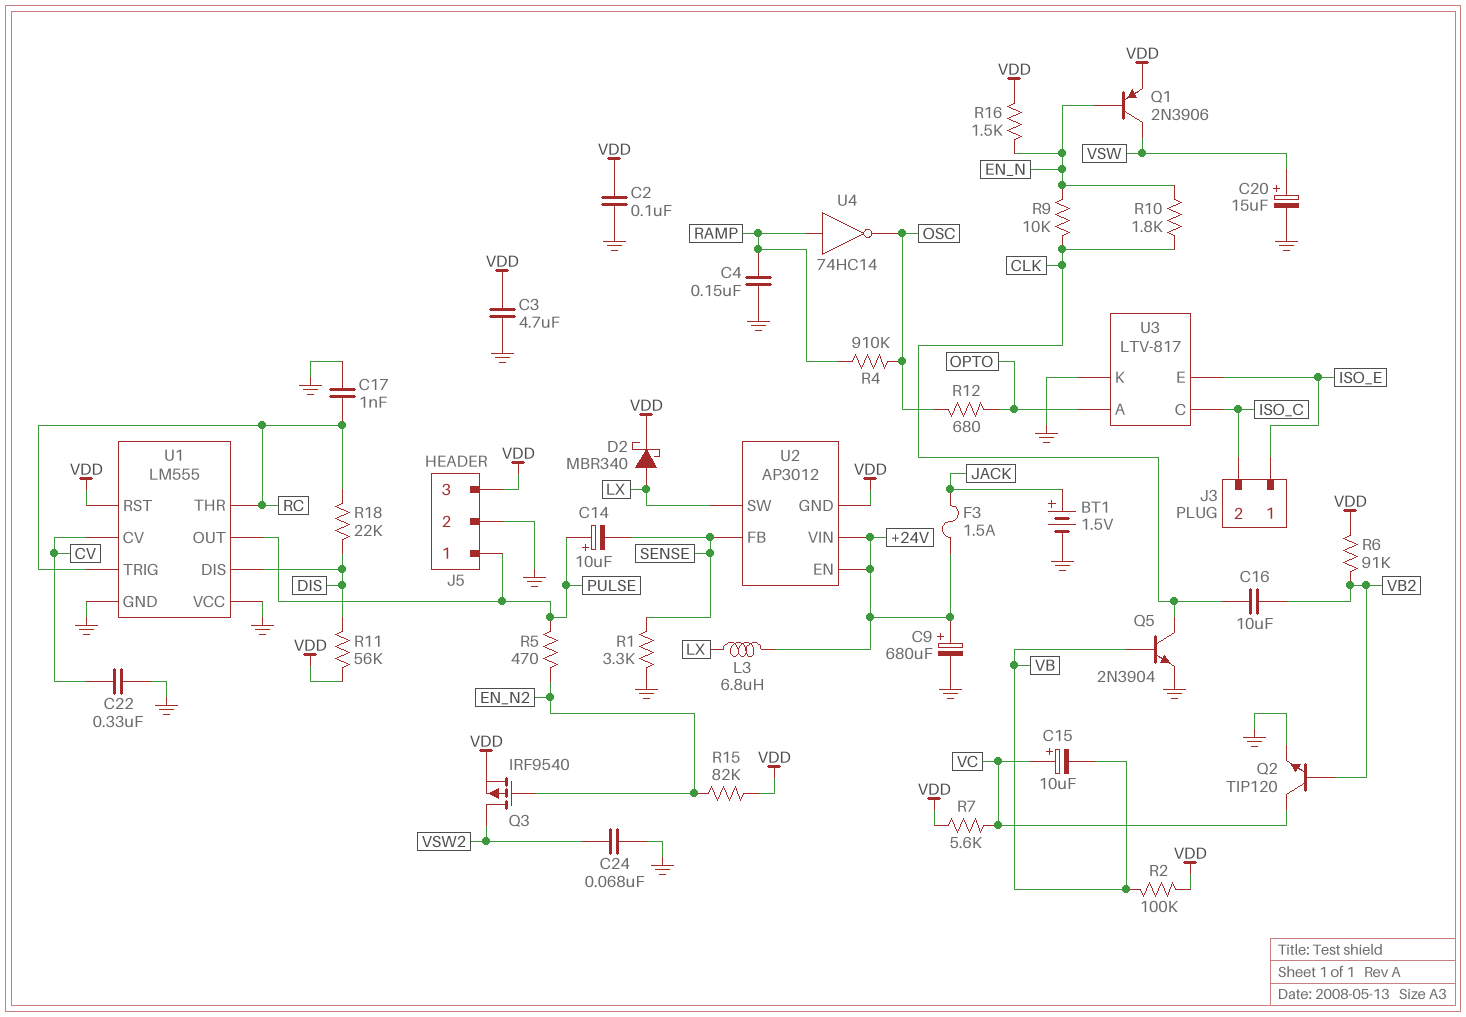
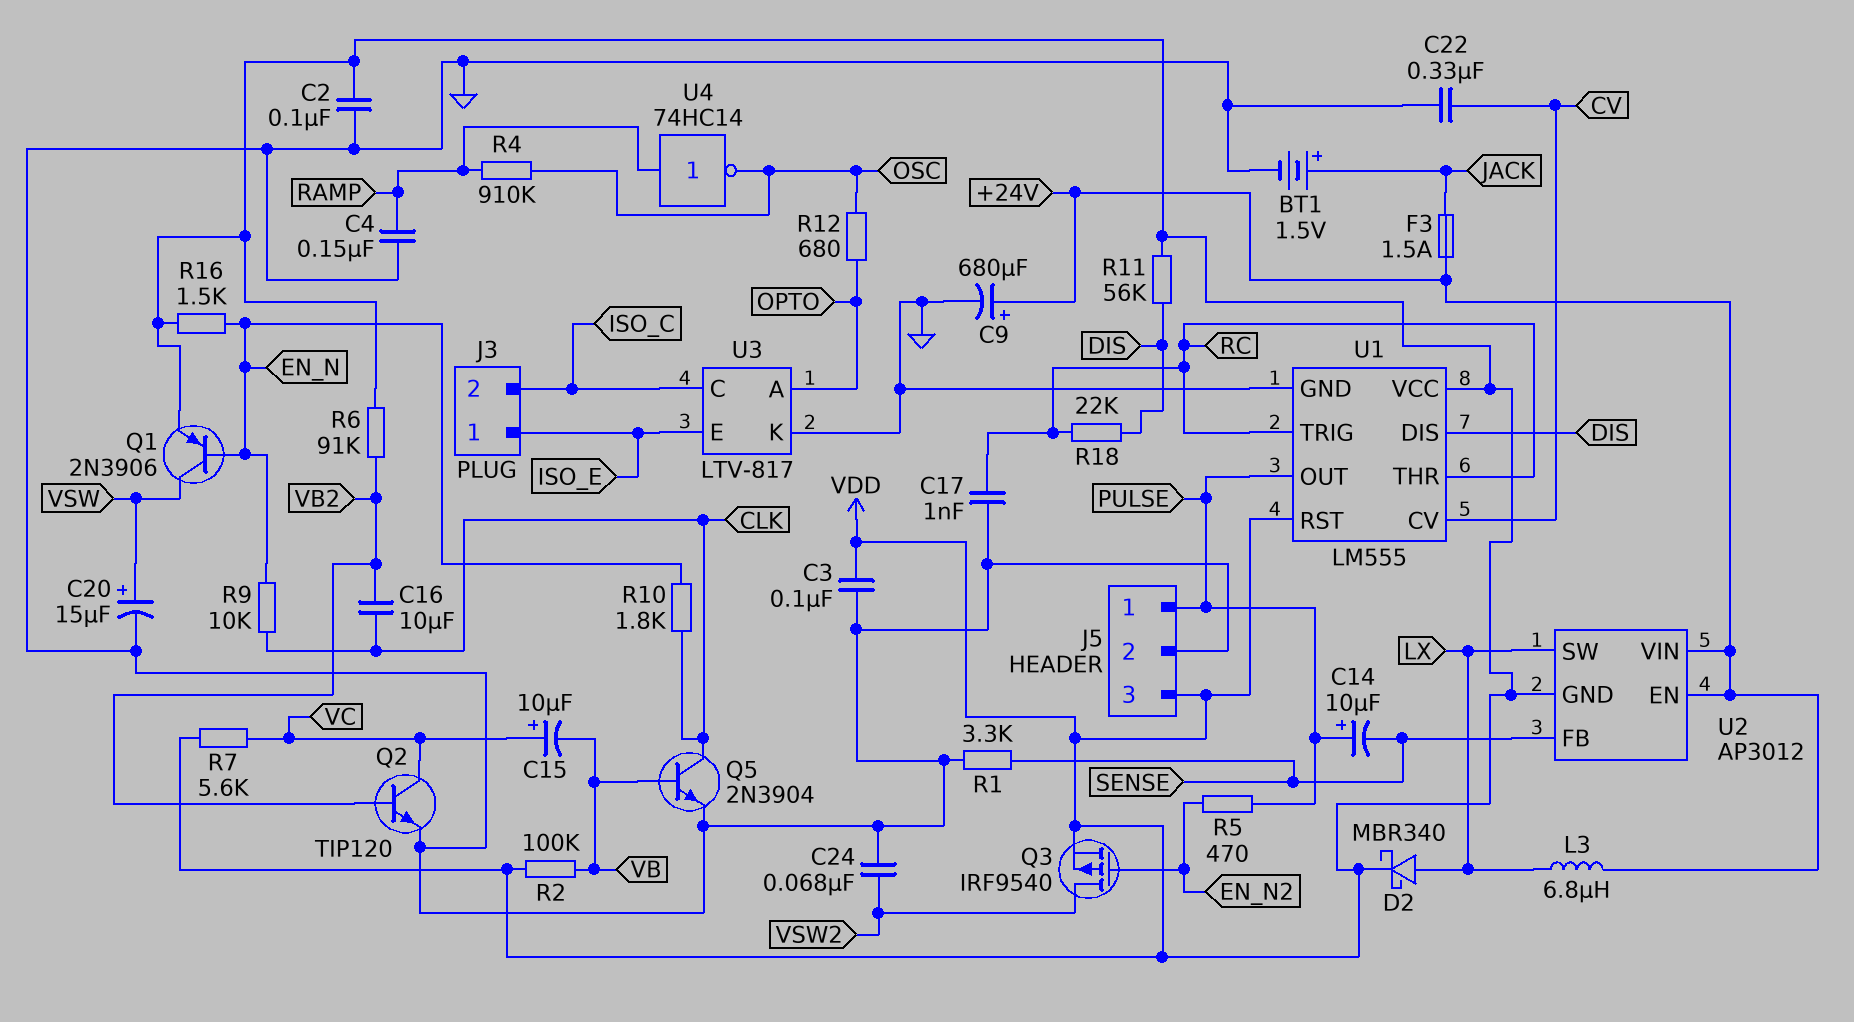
C3: 4.7uF (GND, VDD) -> 100nF (GND, VDD)
R15: 82k (EN_N2, VDD) -> none
U1 pin VCC: GND -> VDD

